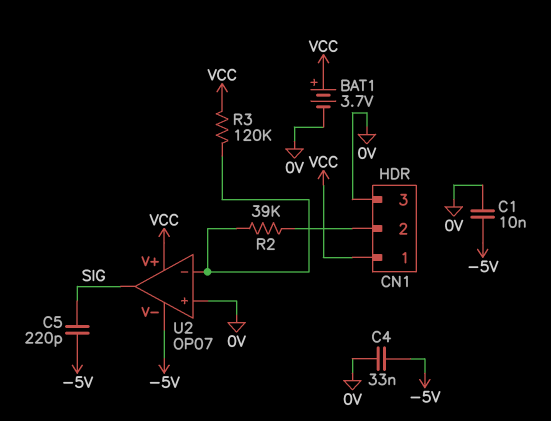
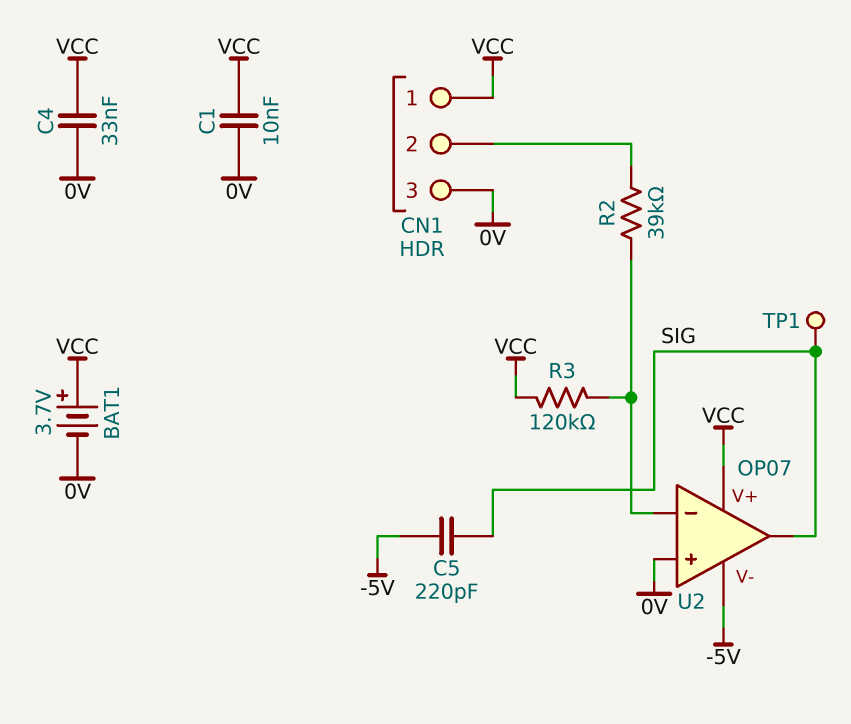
C1: 10nF (-5V, 0V) -> 10nF (0V, VCC)
C4: 33nF (-5V, 0V) -> 33nF (0V, VCC)
TP1: none -> test point (SIG)

